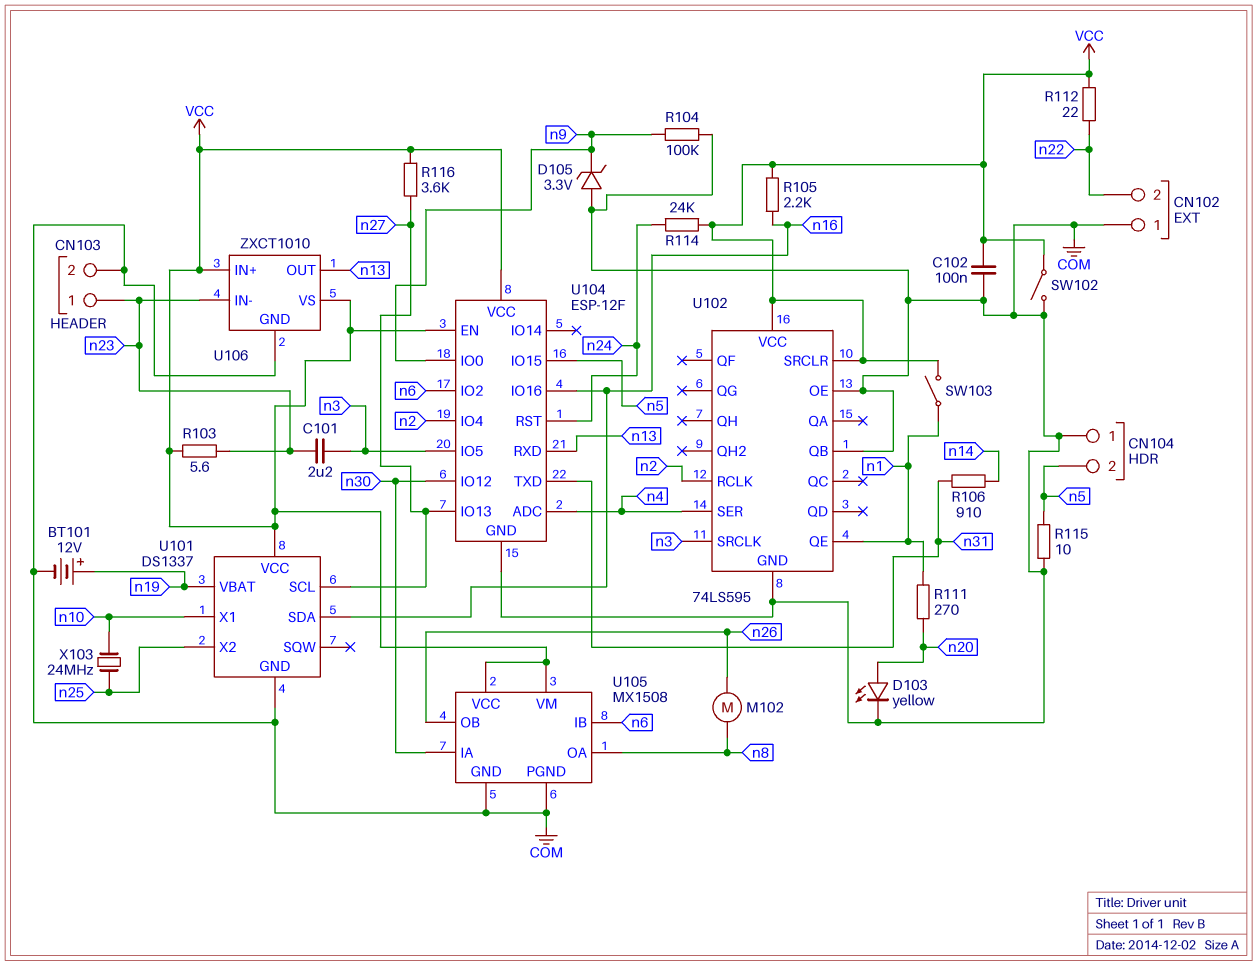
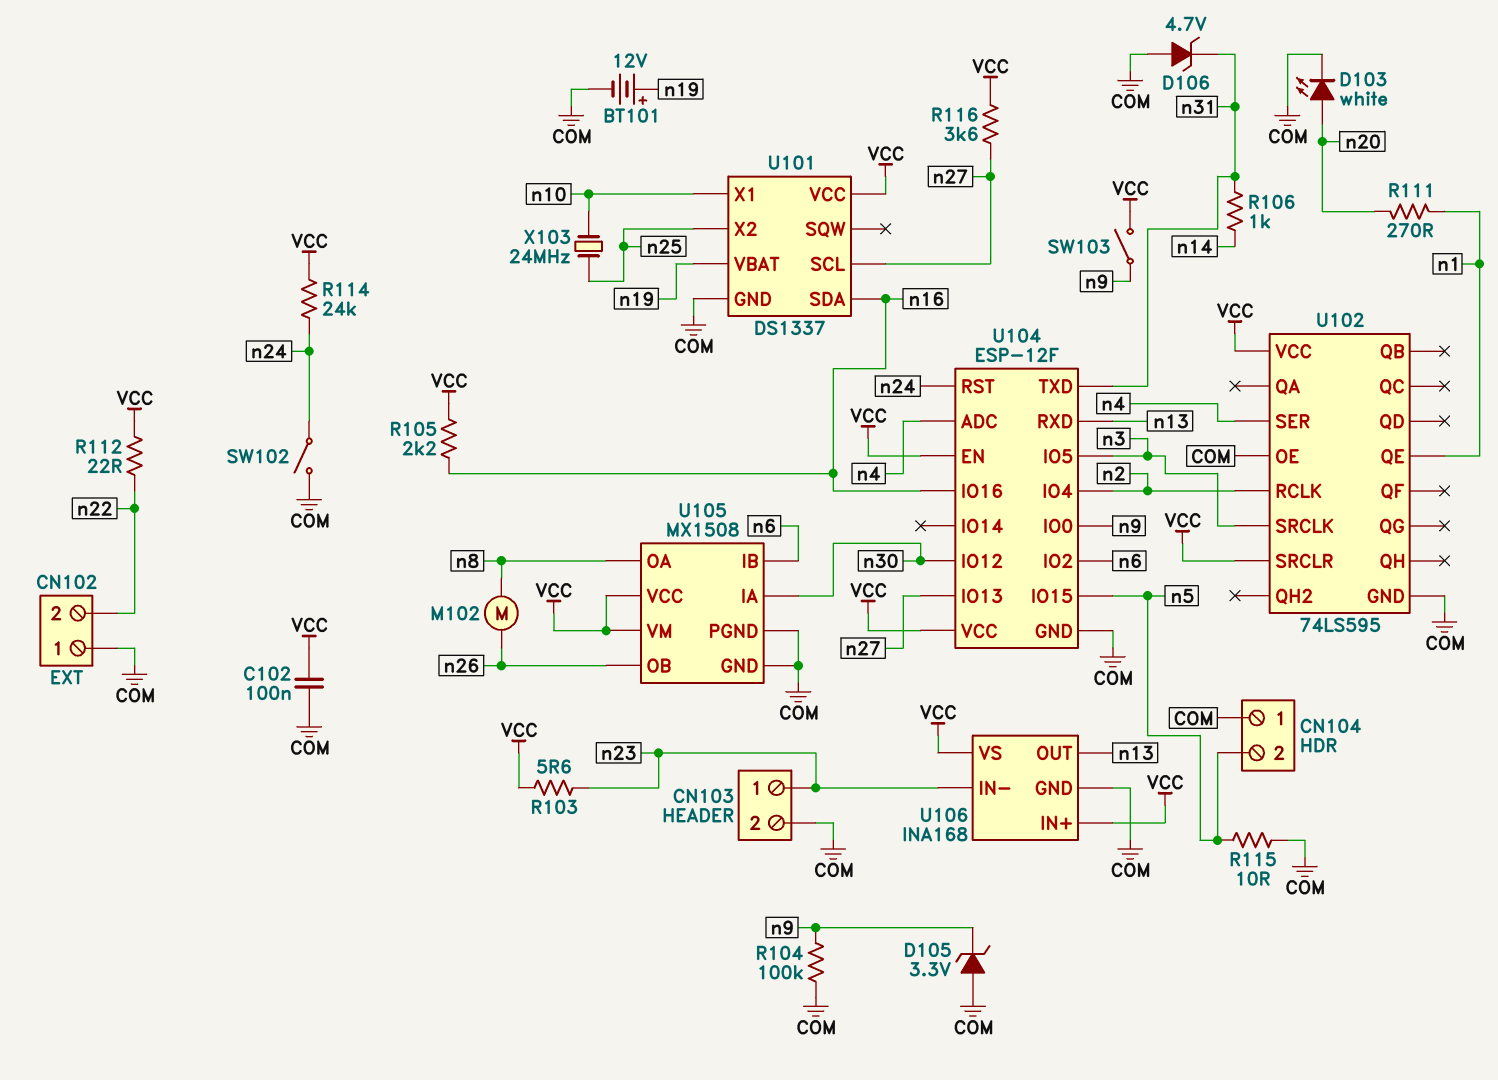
C101: 2.2uF (n3, n23) -> none
D103: LED yellow (A n20, K COM) -> LED white (A n20, K COM)
D106: none -> zener 4.7V (A COM, K n31)
R106: 910 (n14, n31) -> 1k (n14, n31)
SW102: switch (COM, VCC) -> switch (COM, n24)
SW103: switch (VCC, n1) -> switch (VCC, n9)
U102 pin QB: COM -> none
U106: ZXCT1010 -> INA168

